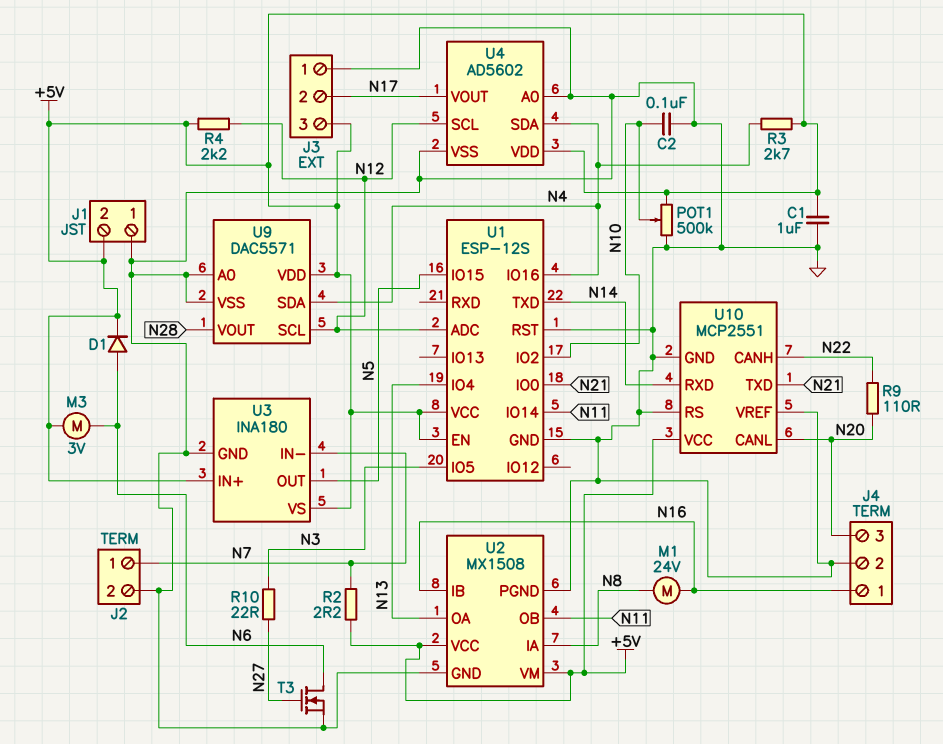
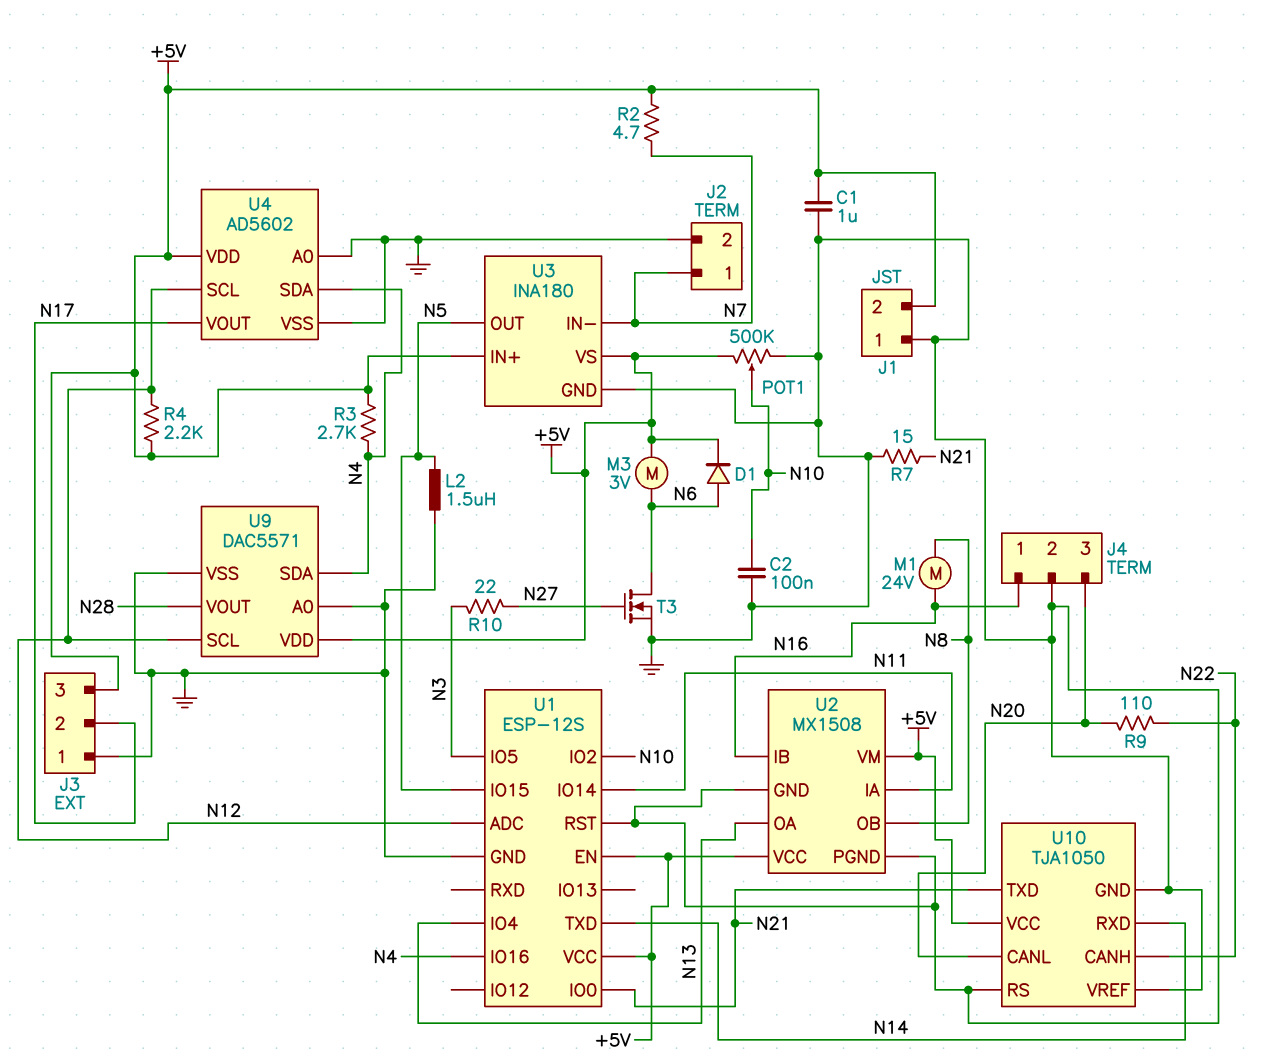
L2: none -> 1.5uH (GND, N5)
R2: 2.2 (+5V, N7) -> 4.7 (+5V, N7)
R7: none -> 15 (GND, N21)
U2 pin IA: N8 -> N11
U2 pin OB: N11 -> N8
U10: MCP2551 -> TJA1050

